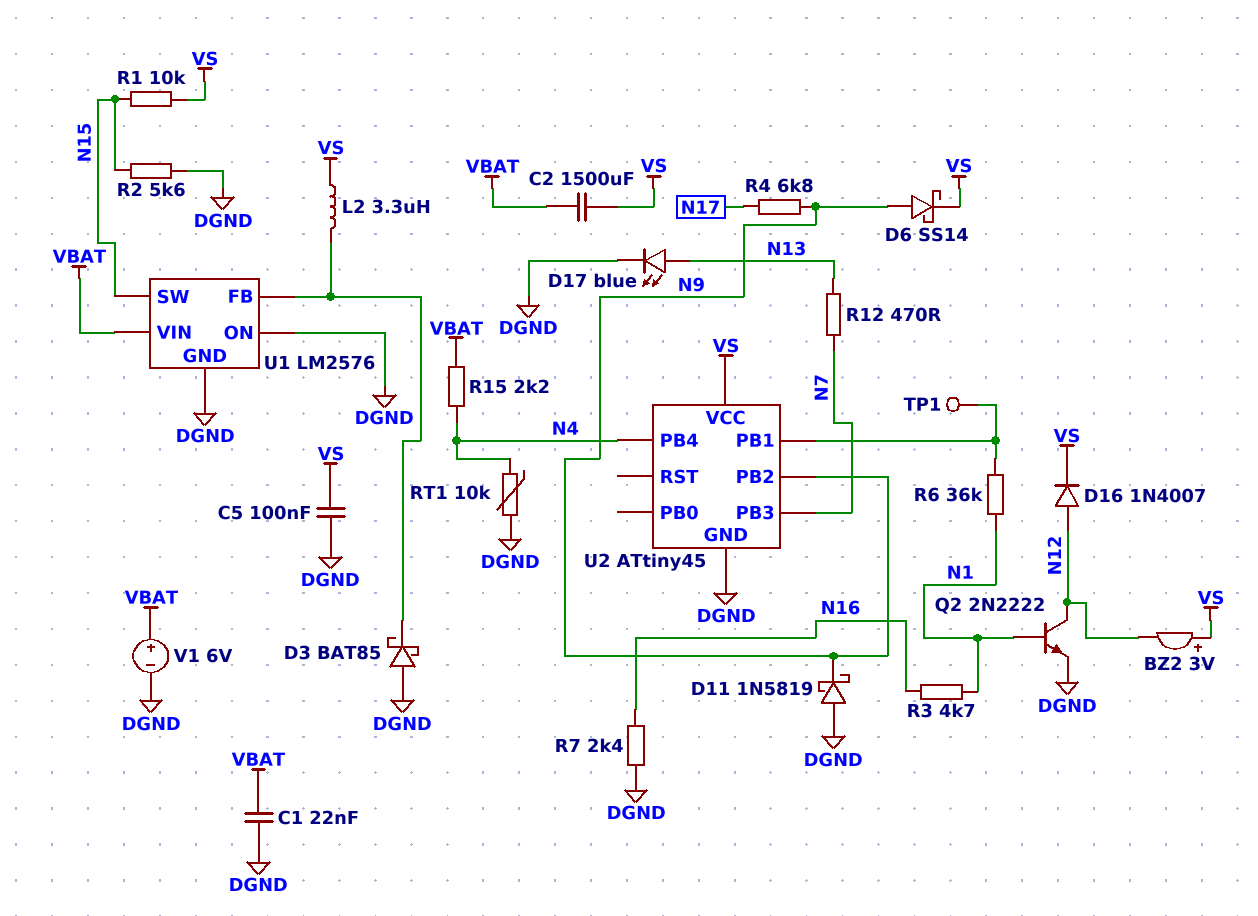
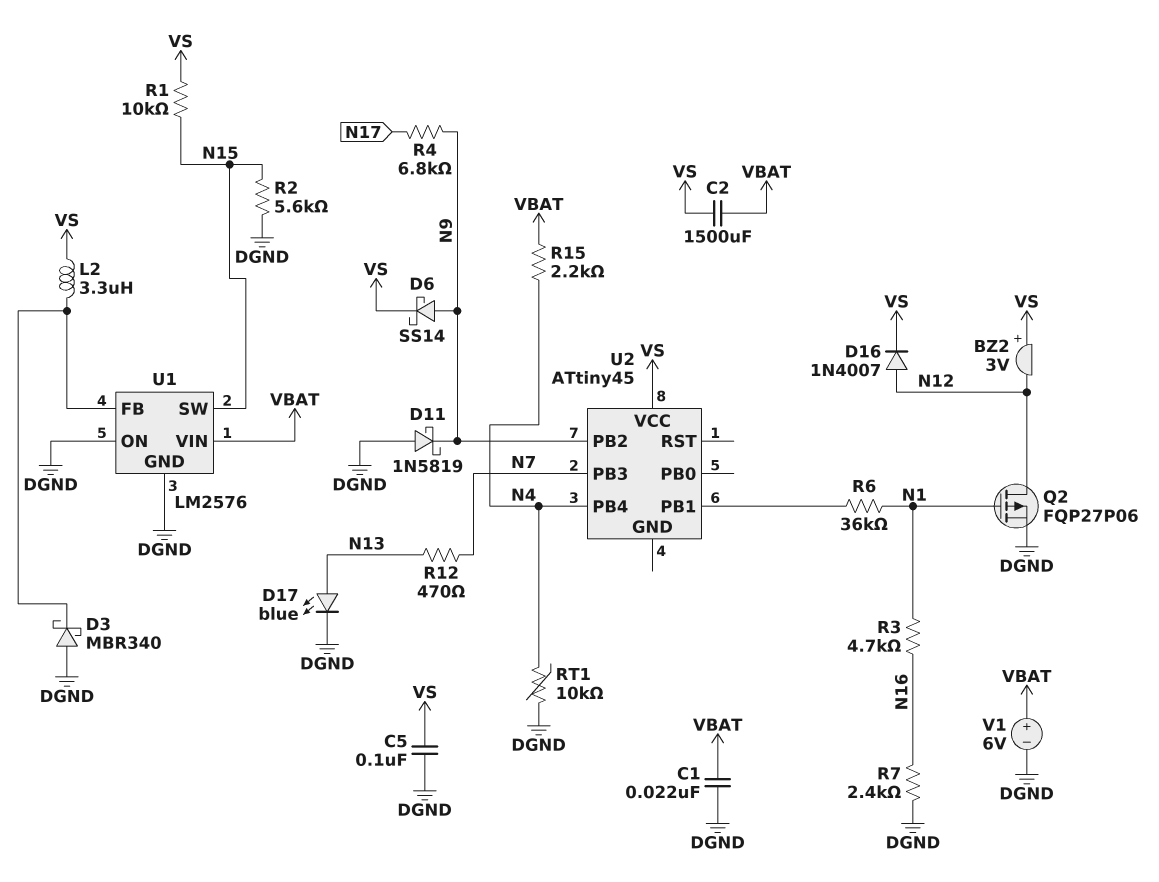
D3: schottky BAT85 (A DGND, K U1/FB) -> schottky MBR340 (A DGND, K U1/FB)
Q2: NPN 2N2222 (B N1, C N12, E DGND) -> PMOS FQP27P06 (G N1, D N12, S DGND)
TP1: test point (U2/PB1) -> none
U2 pin GND: DGND -> none

